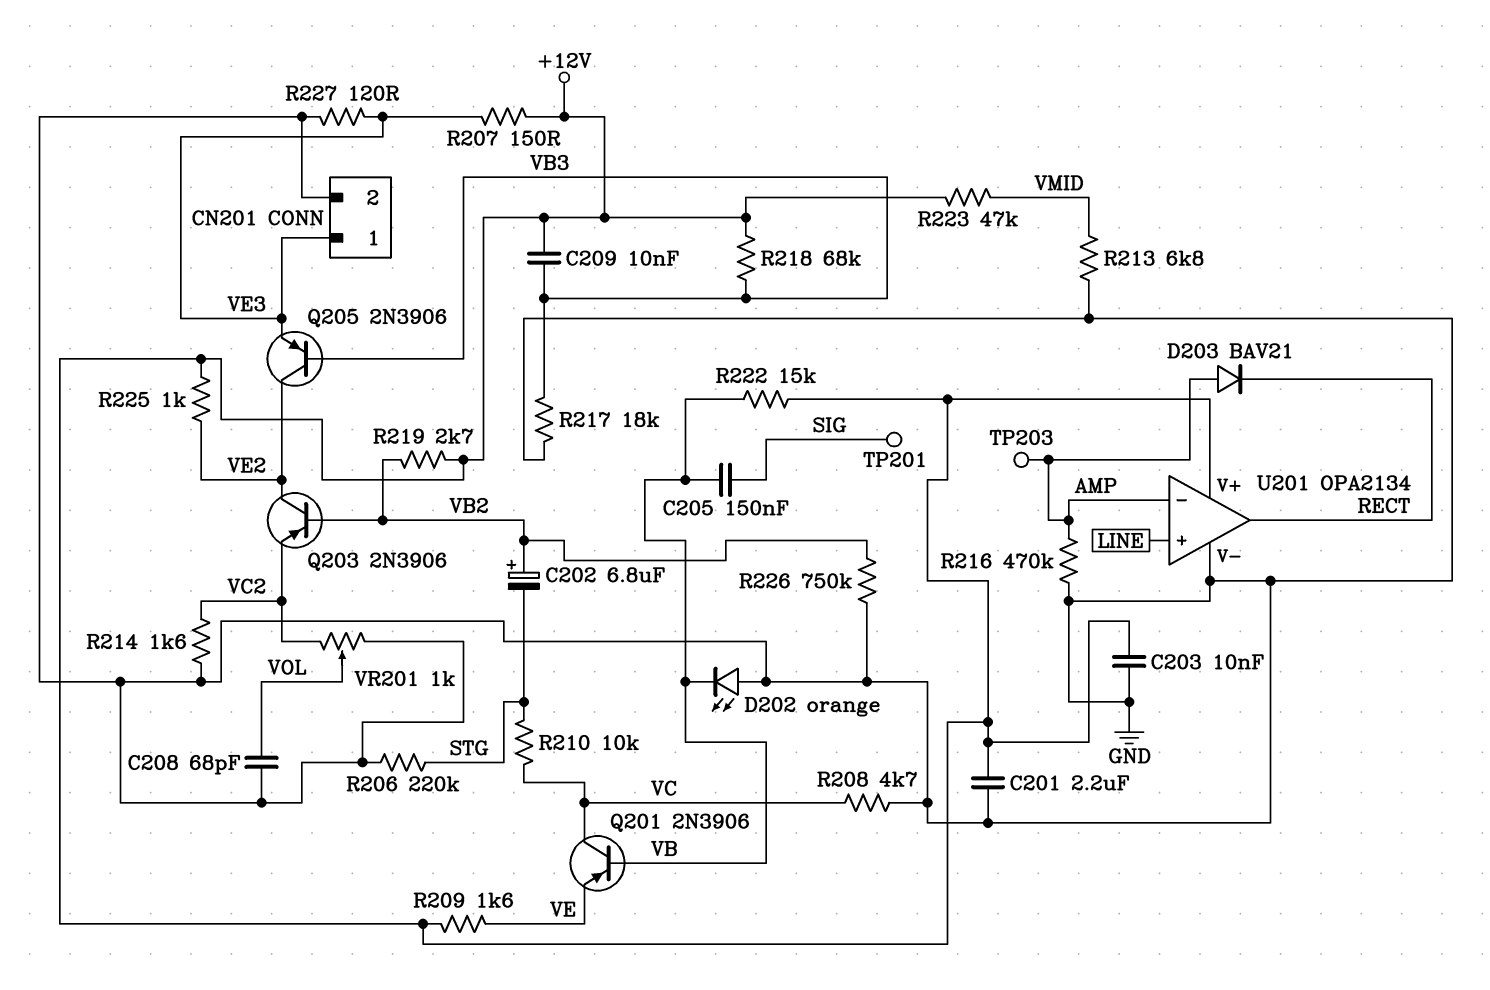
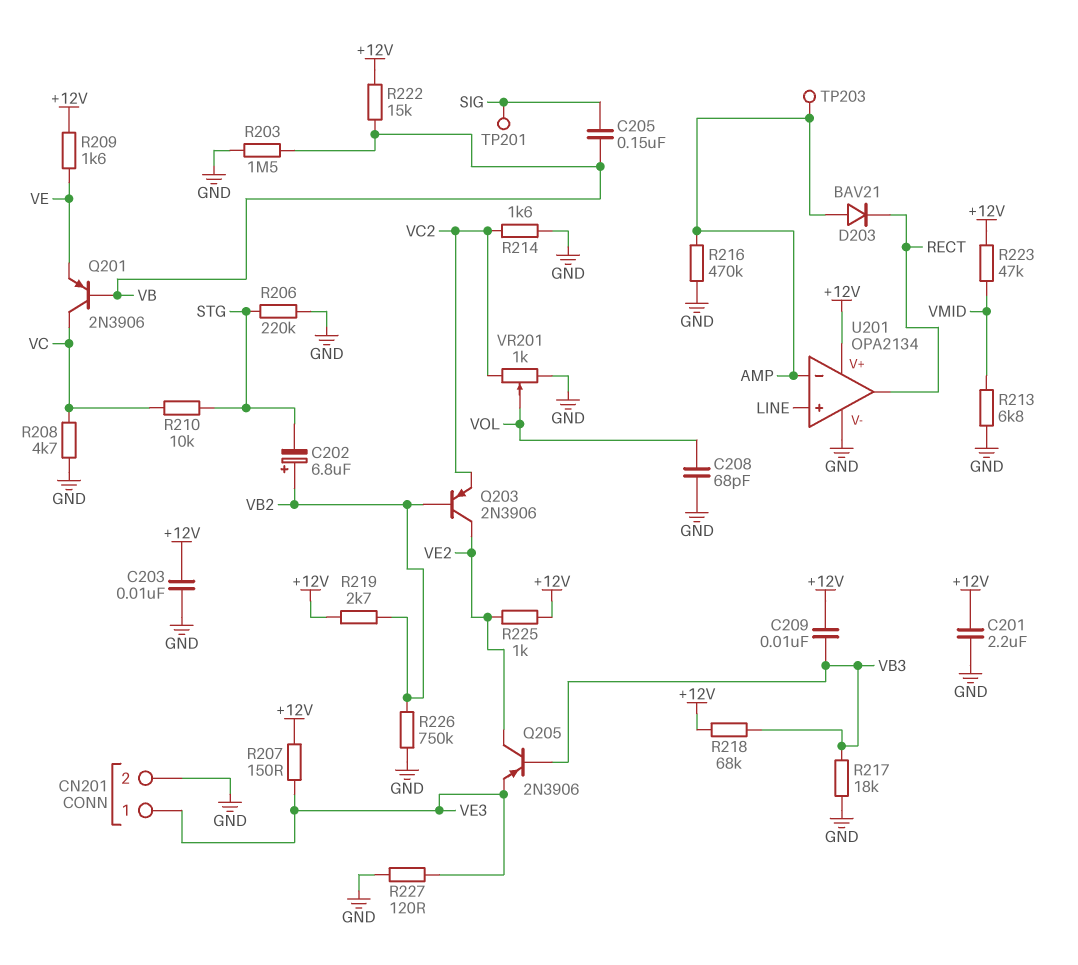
D202: LED orange (A GND, K VB) -> none
R203: none -> 1.5M (GND, VB)

